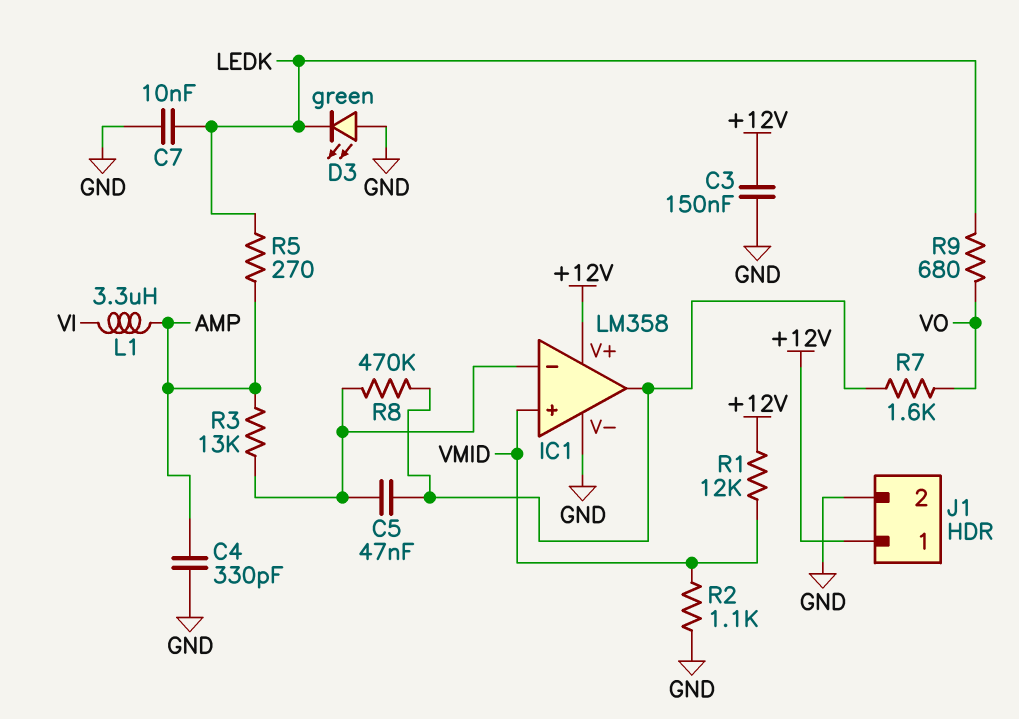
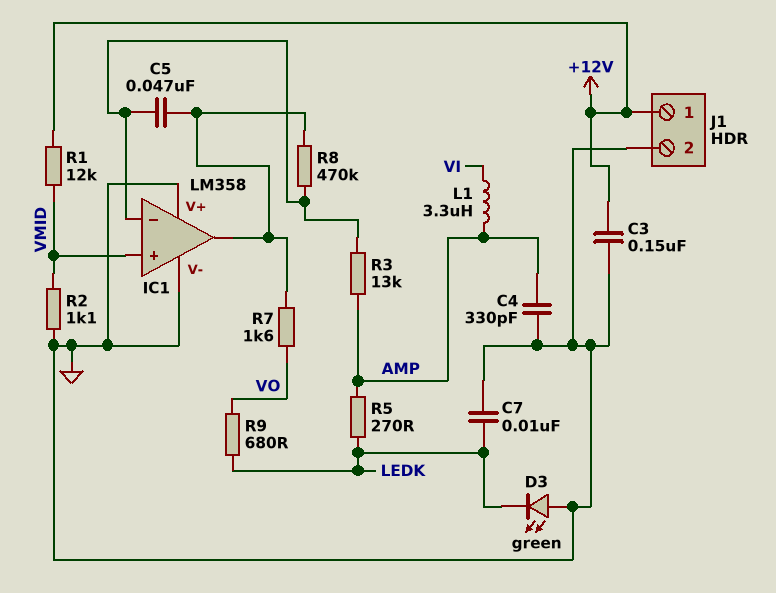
IC1 pin V+: +12V -> GND

